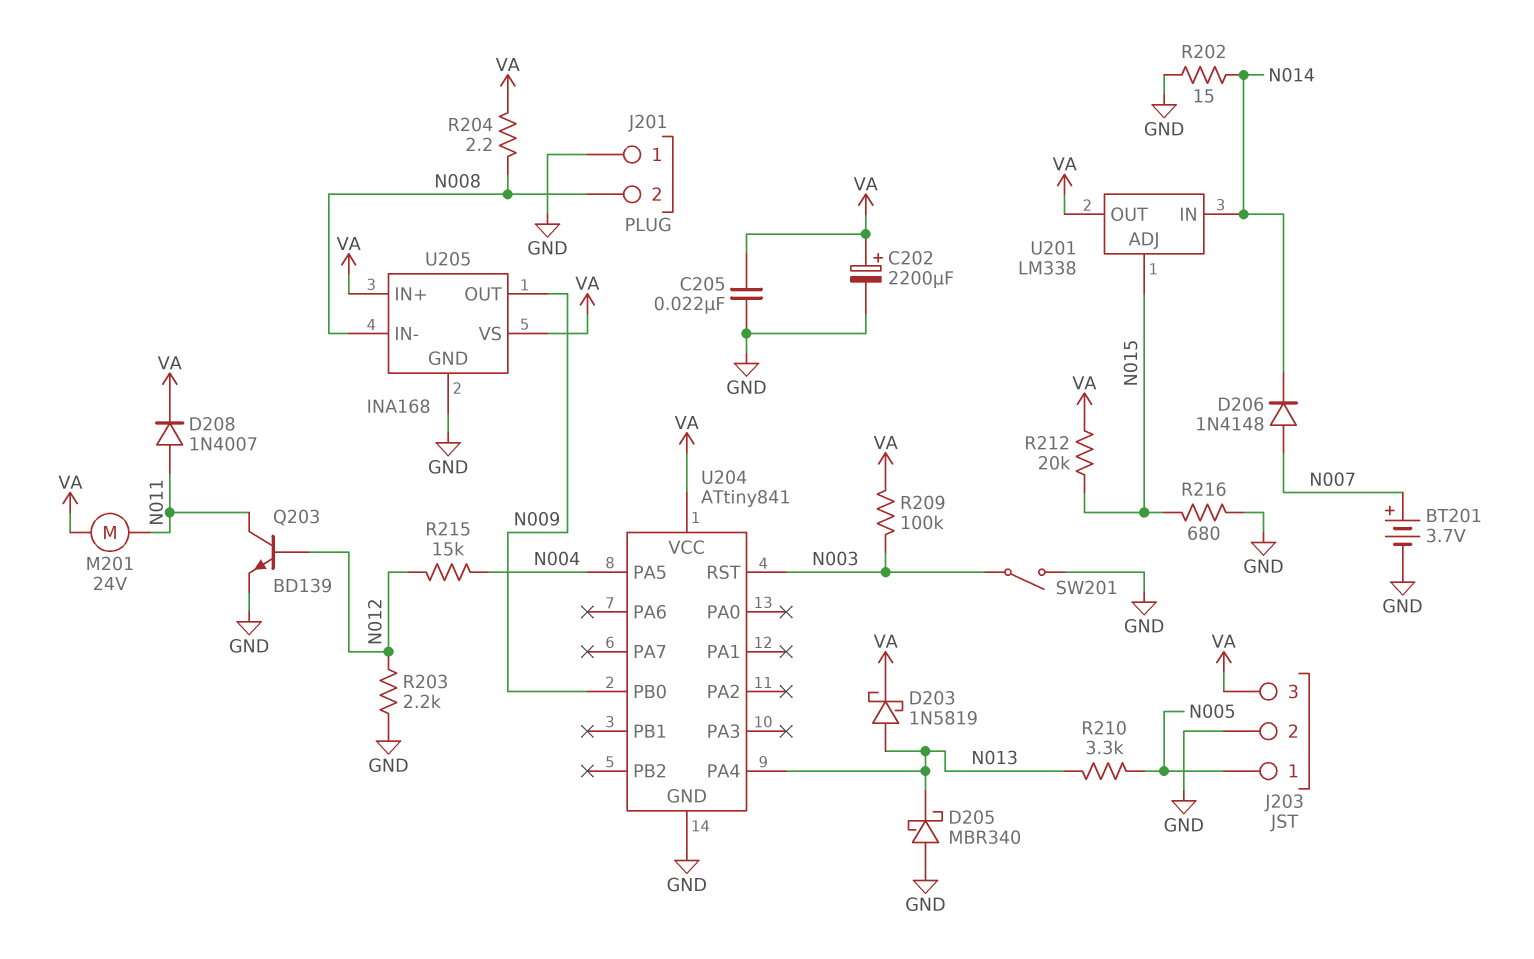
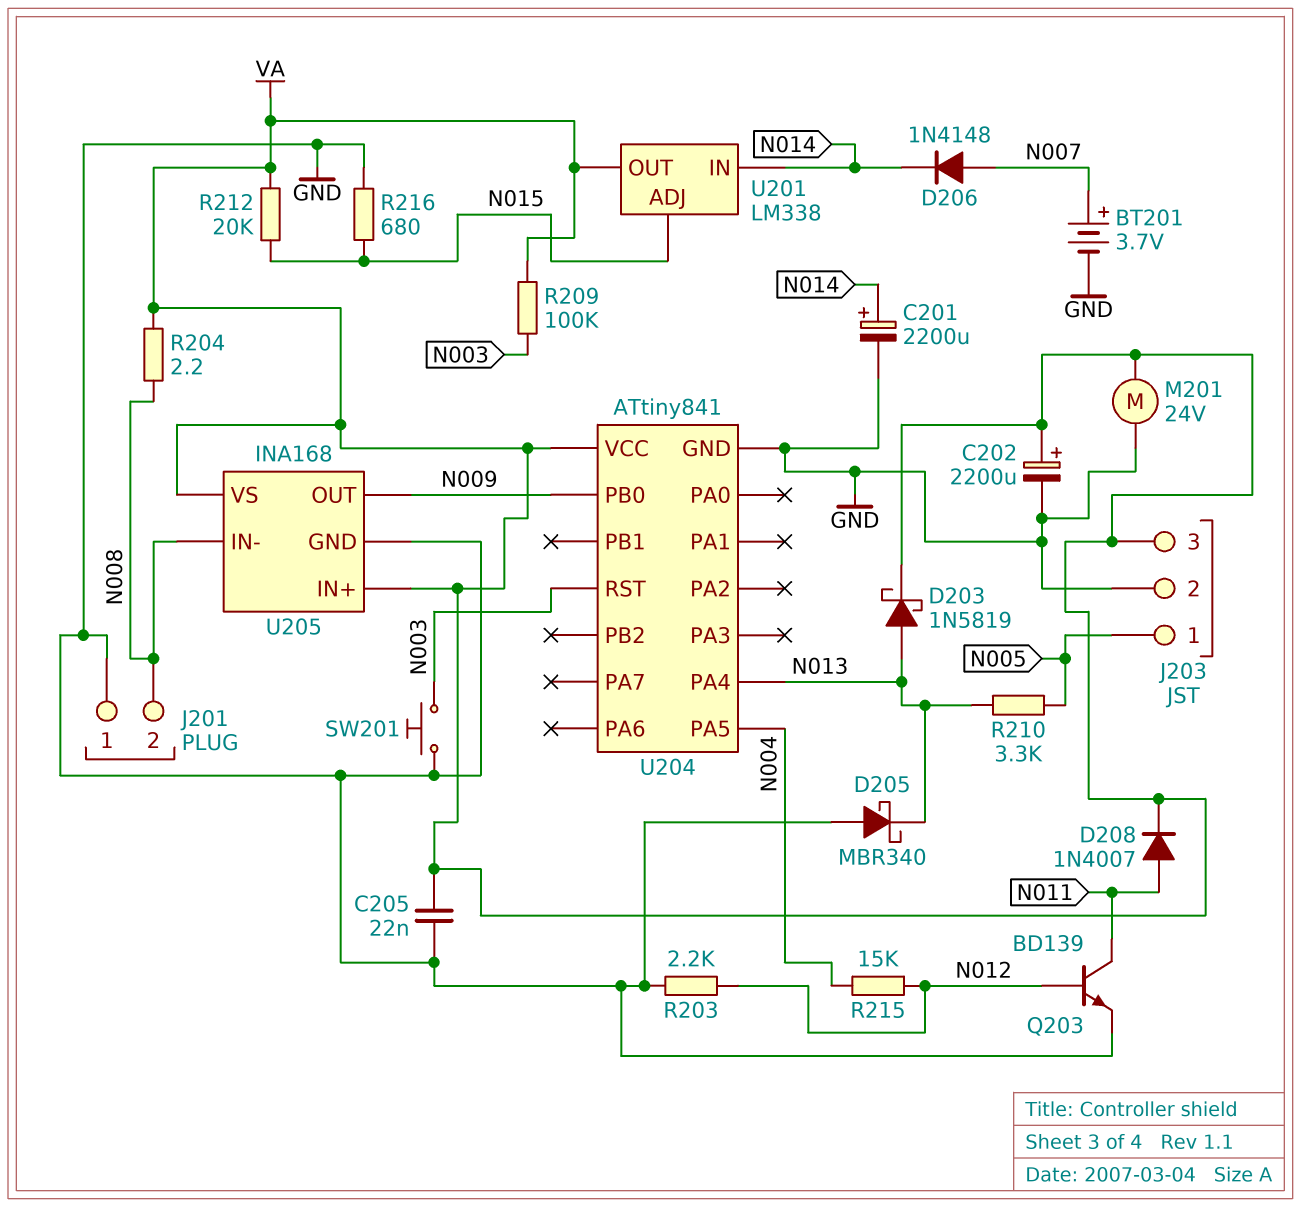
C201: none -> 2200uF (plus N014, minus GND)
M201: motor 24V (N011, VA) -> motor 24V (GND, VA)
R202: 15 (GND, N014) -> none
SW201: switch (GND, N003) -> button (GND, N003)

